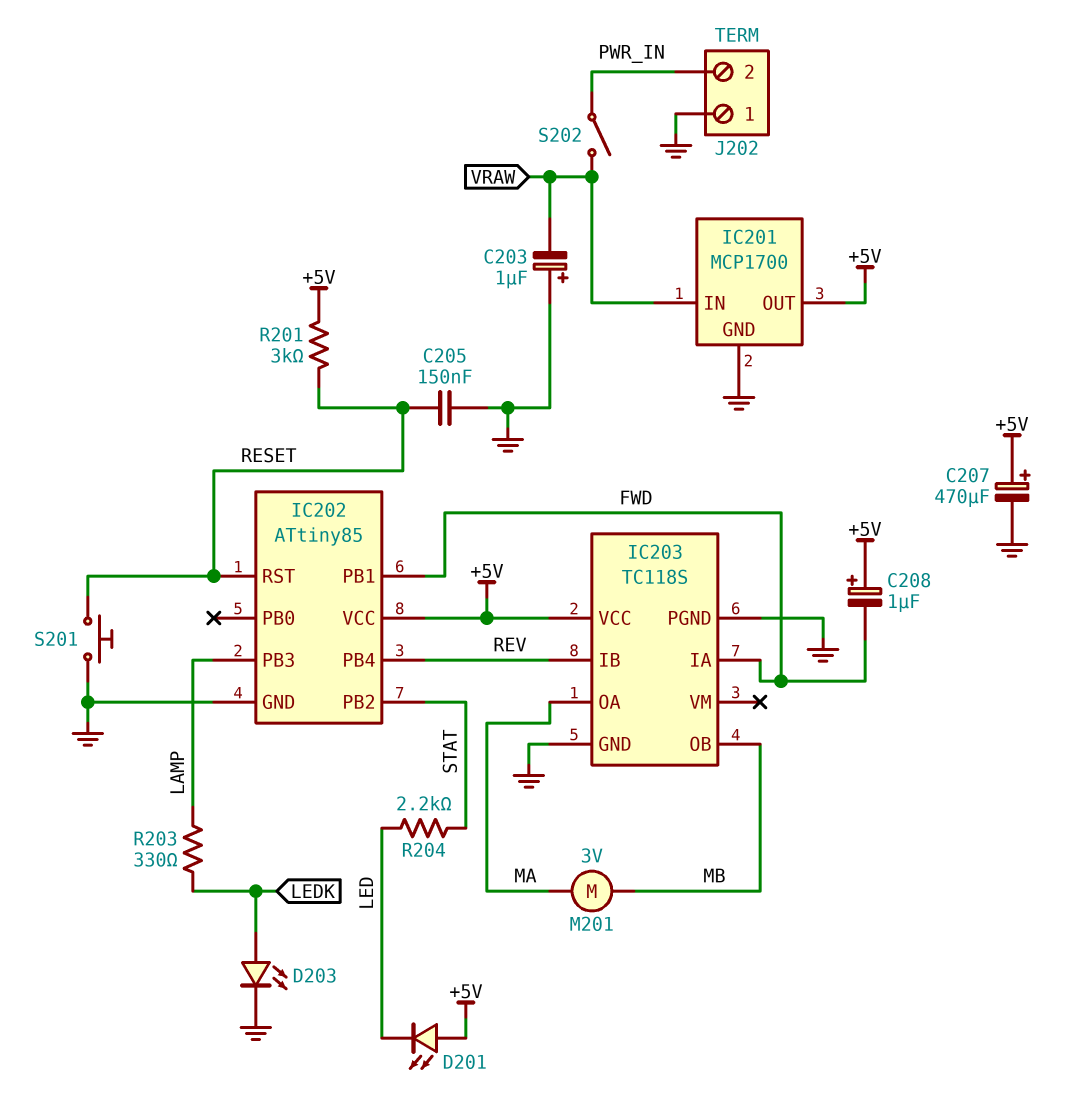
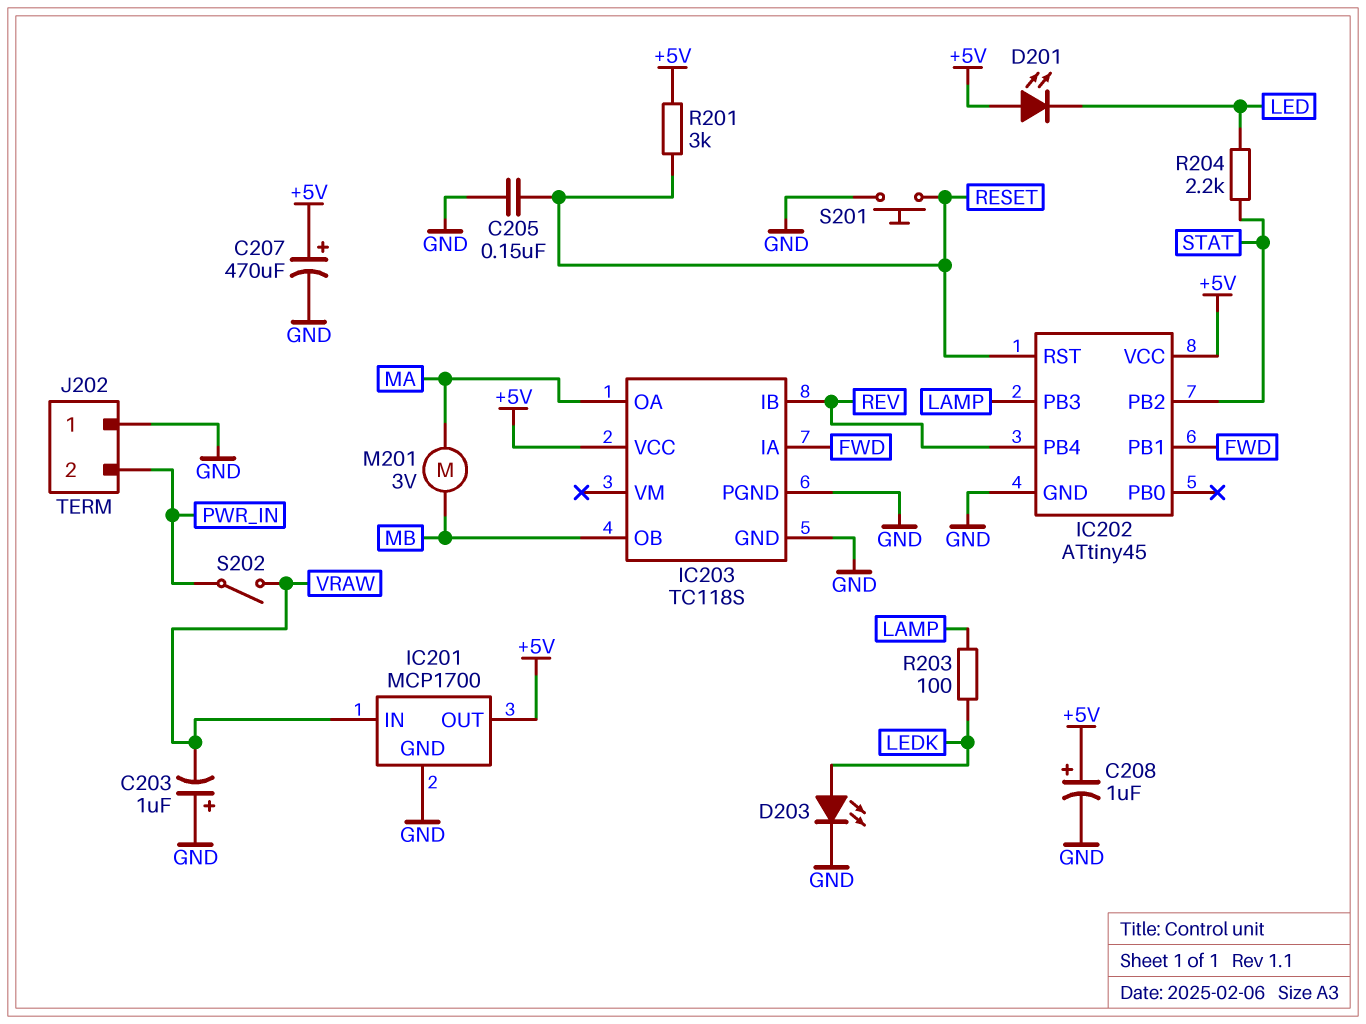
C208: 1uF (plus +5V, minus FWD) -> 1uF (plus +5V, minus GND)
IC202: ATtiny85 -> ATtiny45
R203: 330 (LAMP, LEDK) -> 100 (LAMP, LEDK)

